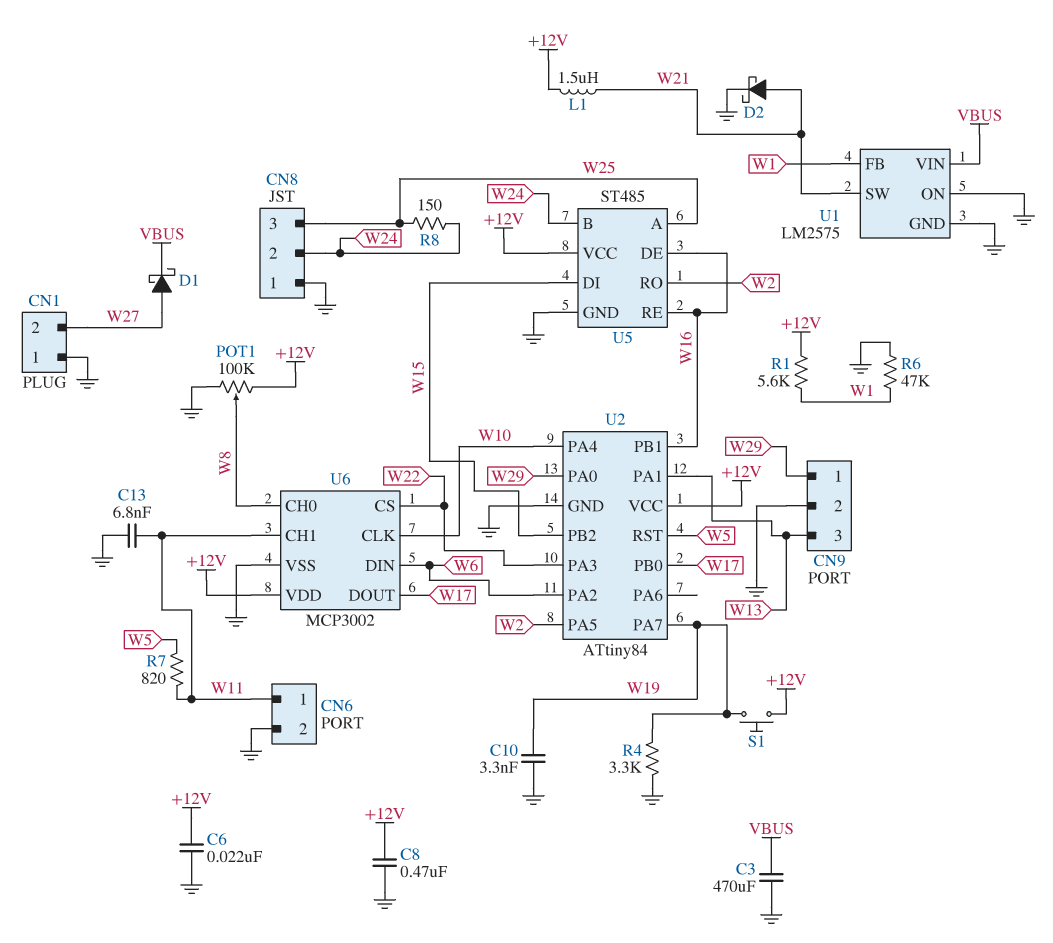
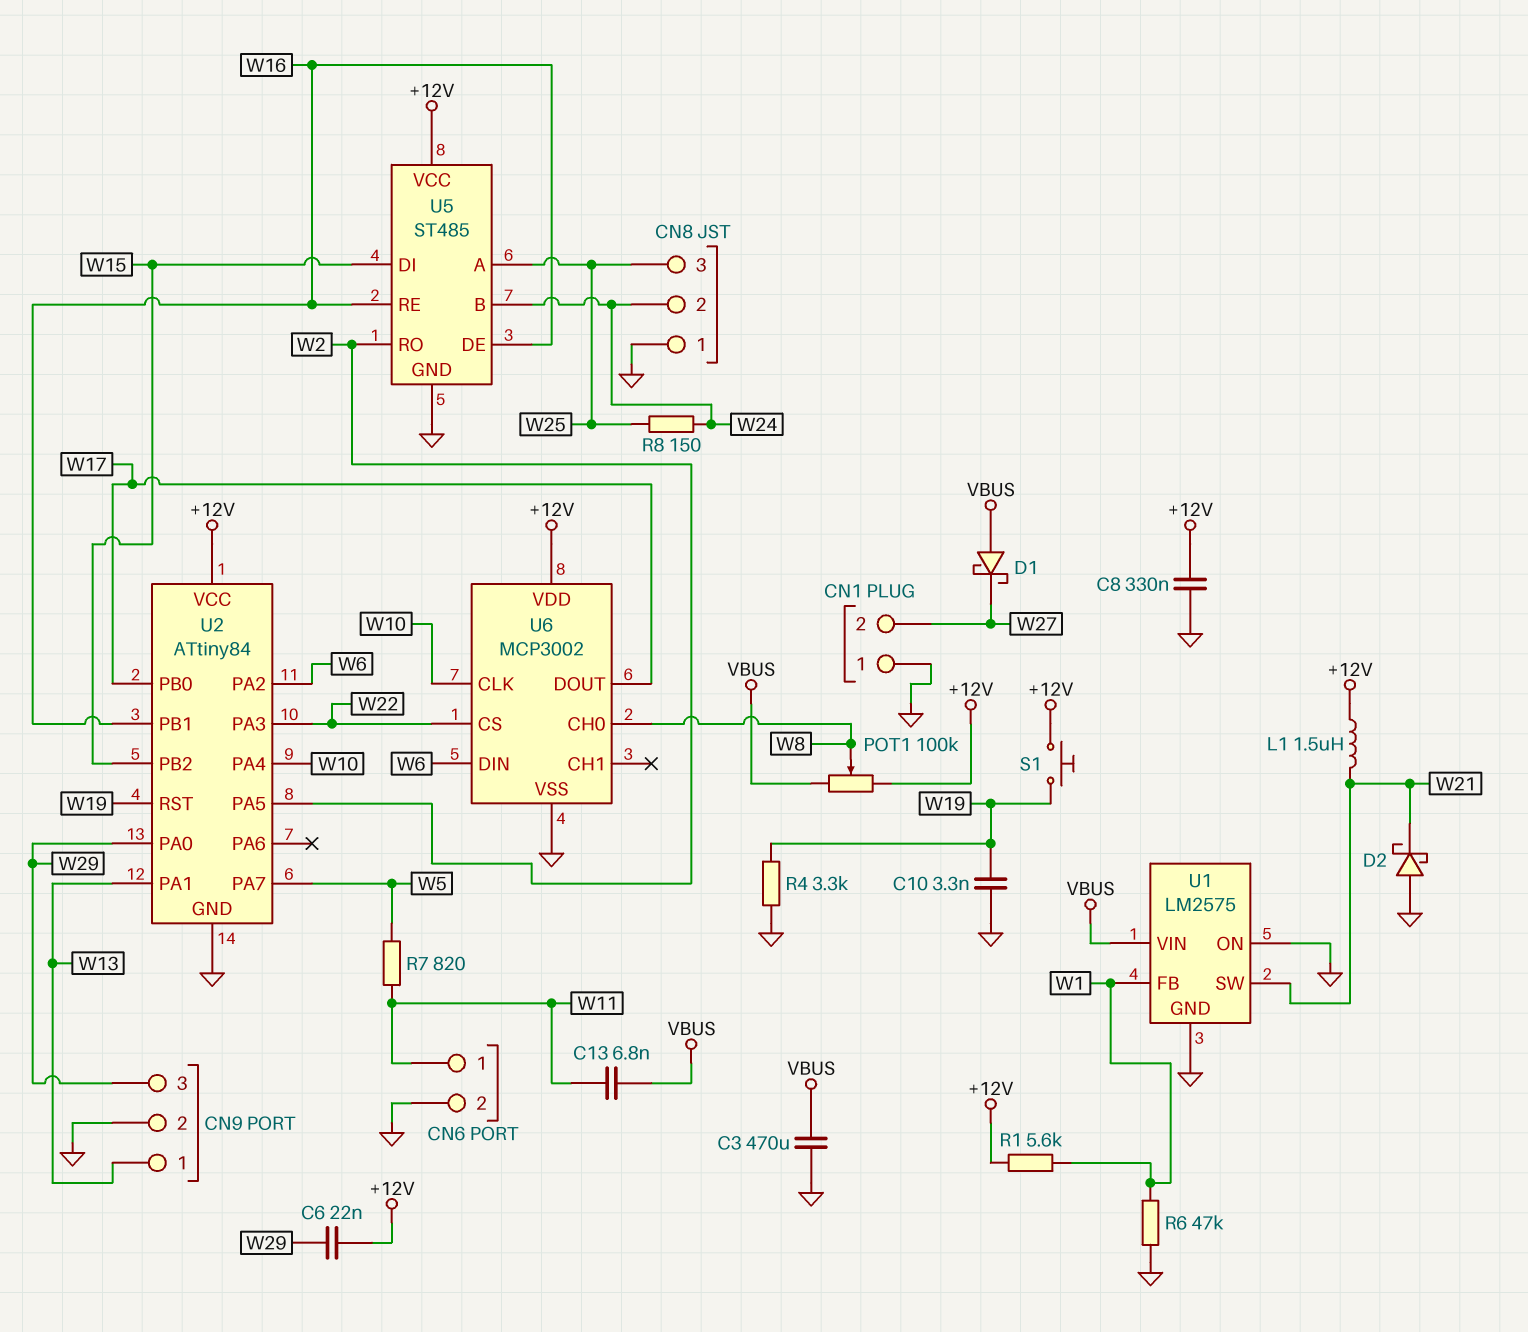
C6: 22nF (+12V, GND) -> 22nF (+12V, W29)
C8: 470nF (+12V, GND) -> 330nF (+12V, GND)
C13: 6.8nF (GND, W11) -> 6.8nF (VBUS, W11)
CN9 pin 1: W29 -> W13
CN9 pin 3: W13 -> W29
D1: schottky (A W27, K VBUS) -> schottky (A VBUS, K W27)
D2: schottky (A W21, K GND) -> schottky (A GND, K W21)
POT1: 100k (+12V, GND, wiper W8) -> 100k (+12V, VBUS, wiper W8)
U2 pin PA7: W19 -> W5
U2 pin RST: W5 -> W19
U6 pin CH1: W11 -> none

